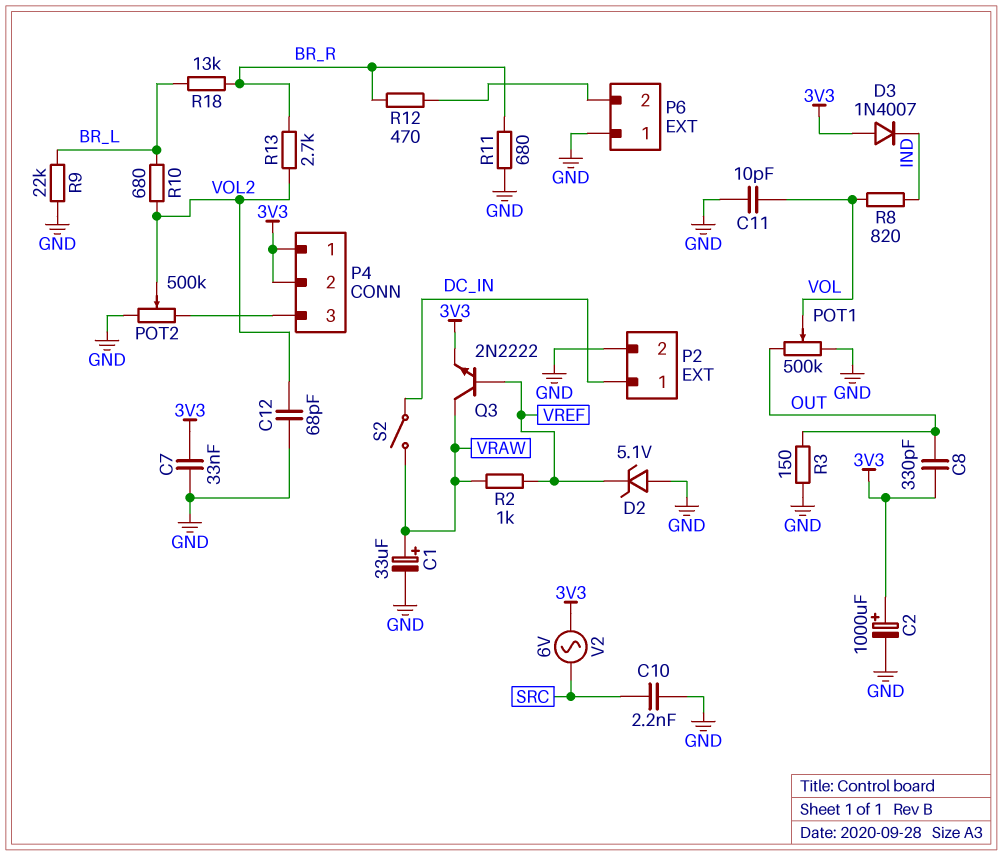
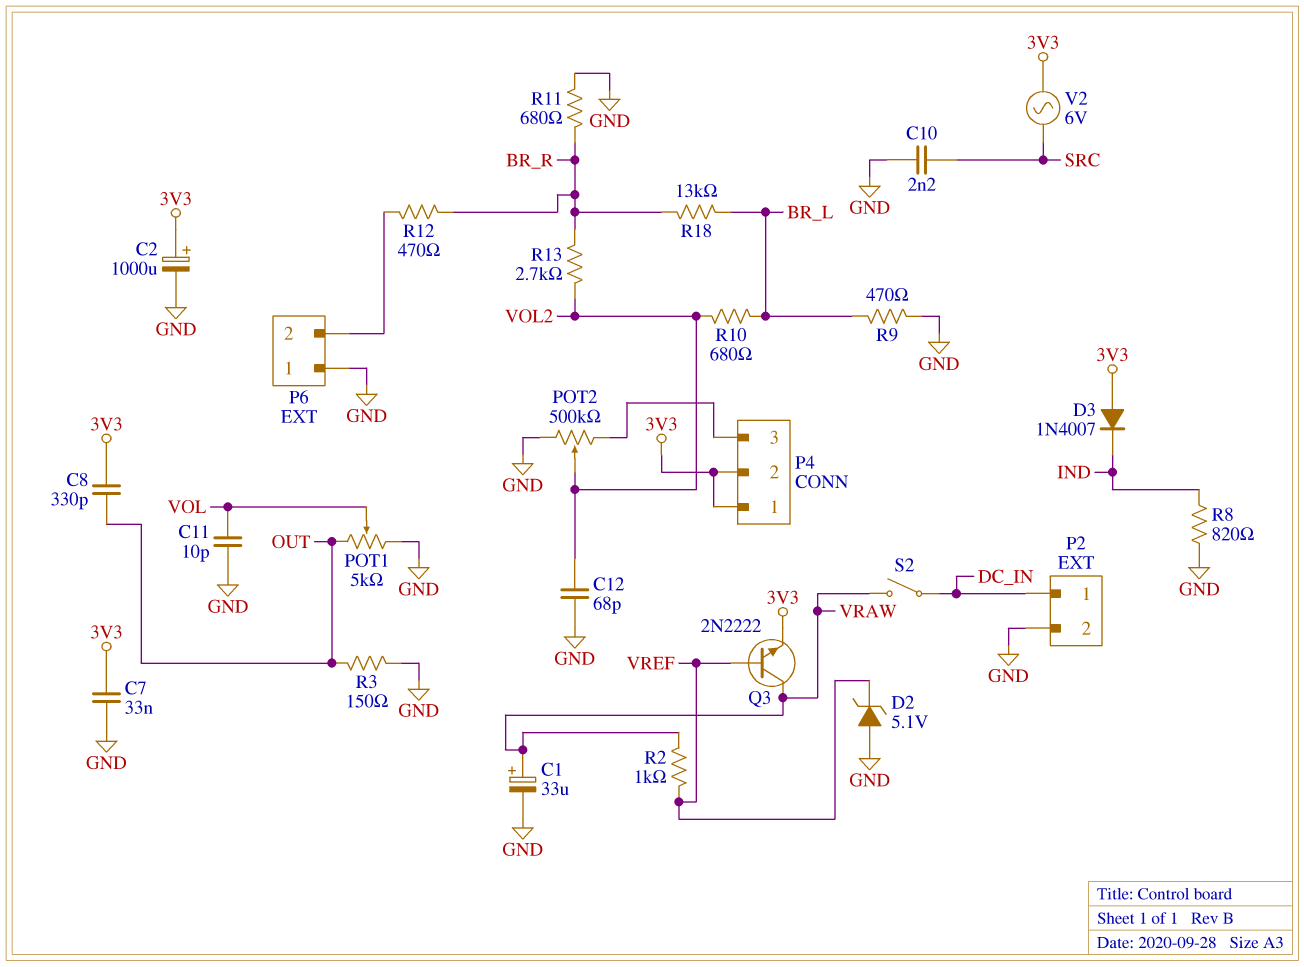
POT1: 500k (GND, OUT, wiper VOL) -> 5k (GND, OUT, wiper VOL)
R8: 820 (IND, VOL) -> 820 (GND, IND)
R9: 22k (BR_L, GND) -> 470 (BR_L, GND)

